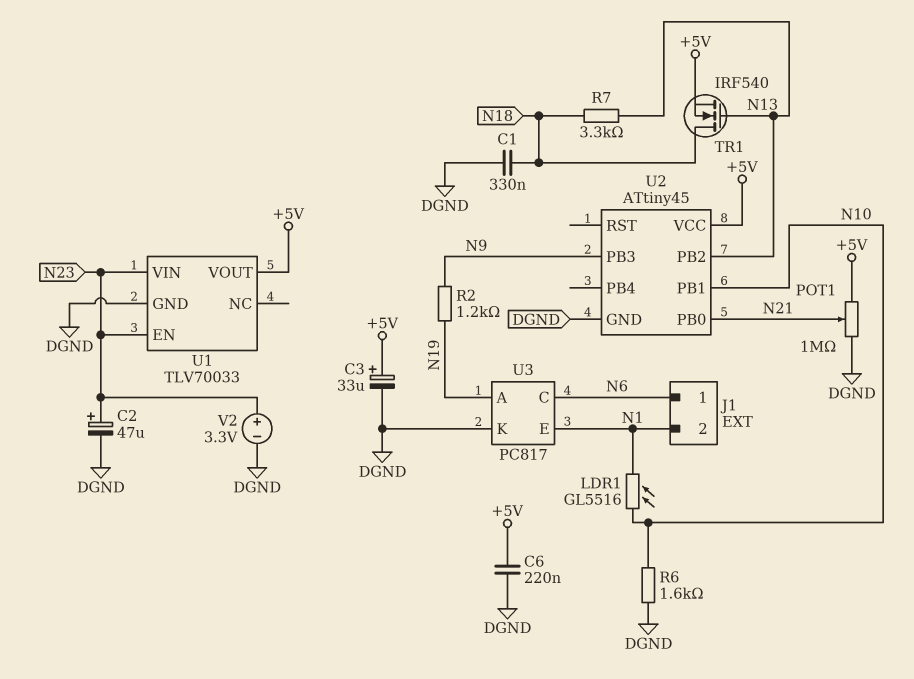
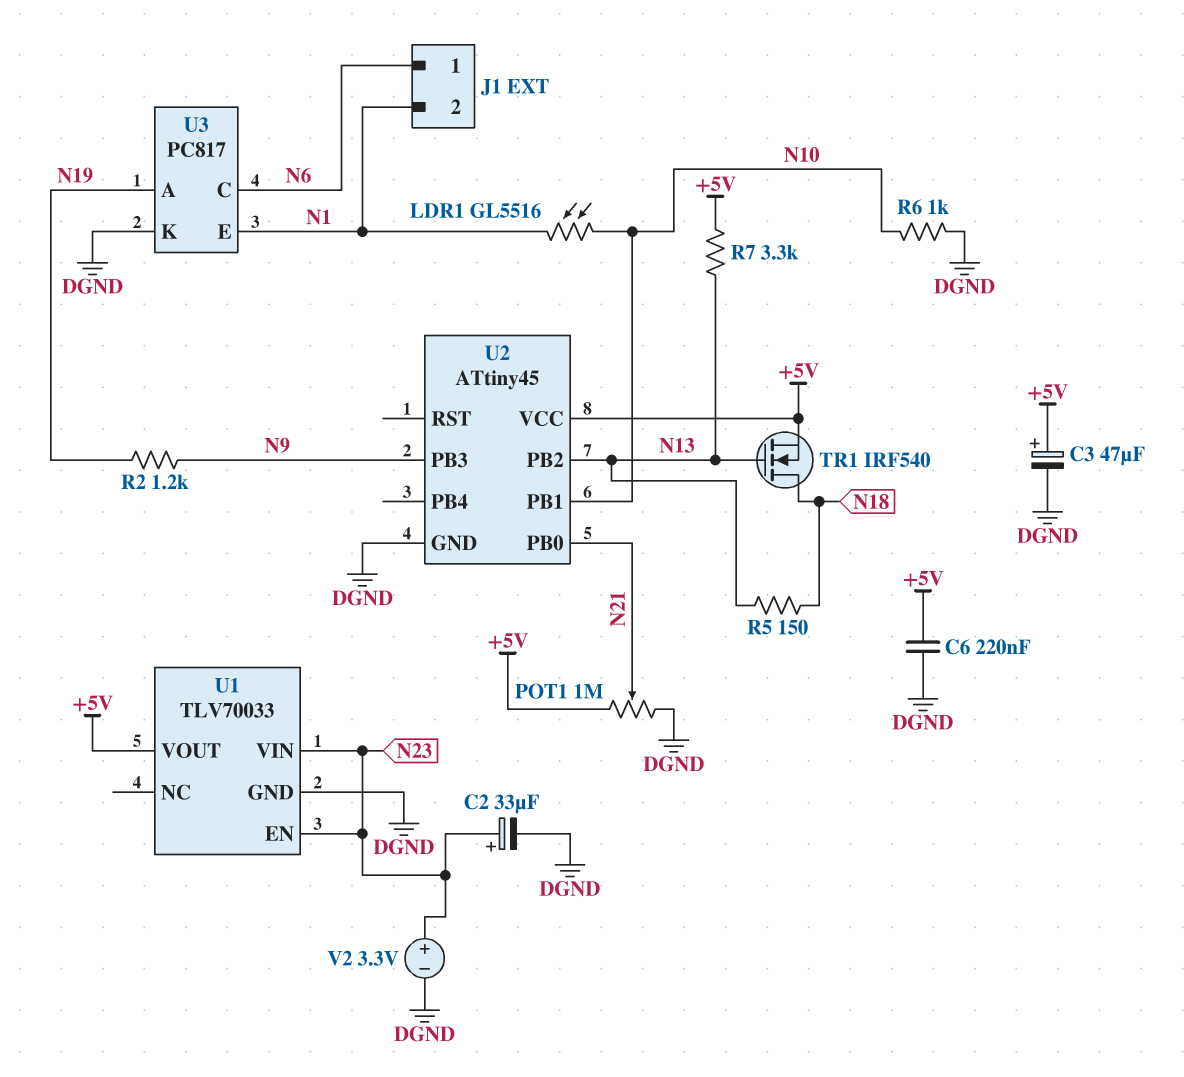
C1: 330nF (DGND, N18) -> none
C2: 47uF (plus N23, minus DGND) -> 33uF (plus N23, minus DGND)
C3: 33uF (plus +5V, minus DGND) -> 47uF (plus +5V, minus DGND)
R5: none -> 150 (N13, N18)
R6: 1.6k (DGND, N10) -> 1k (DGND, N10)
R7: 3.3k (N13, N18) -> 3.3k (+5V, N13)

